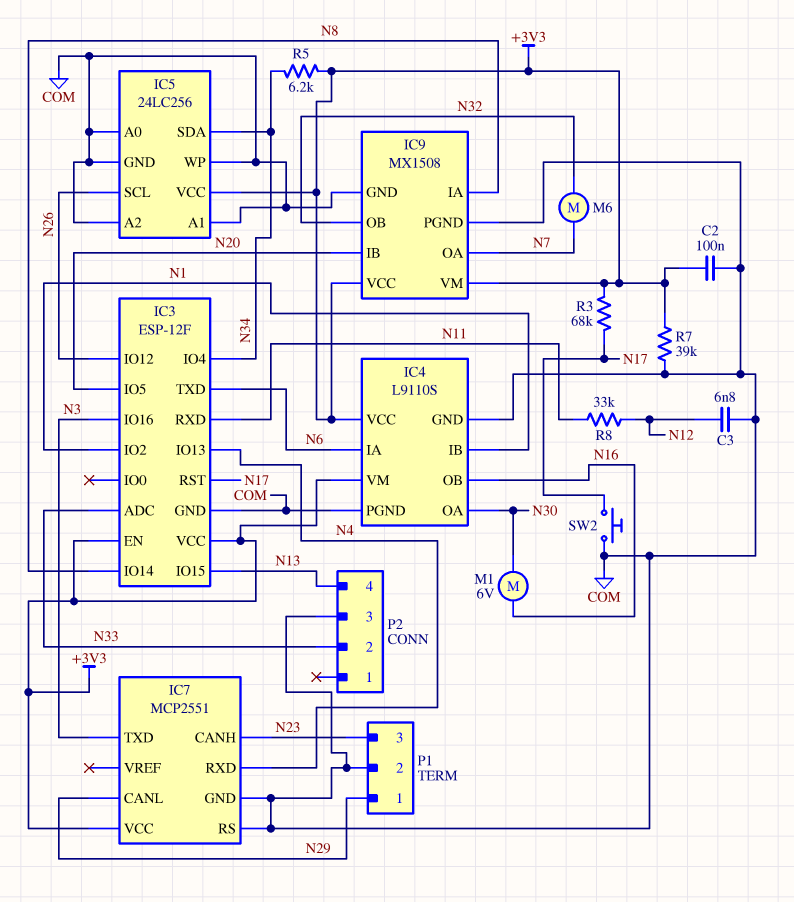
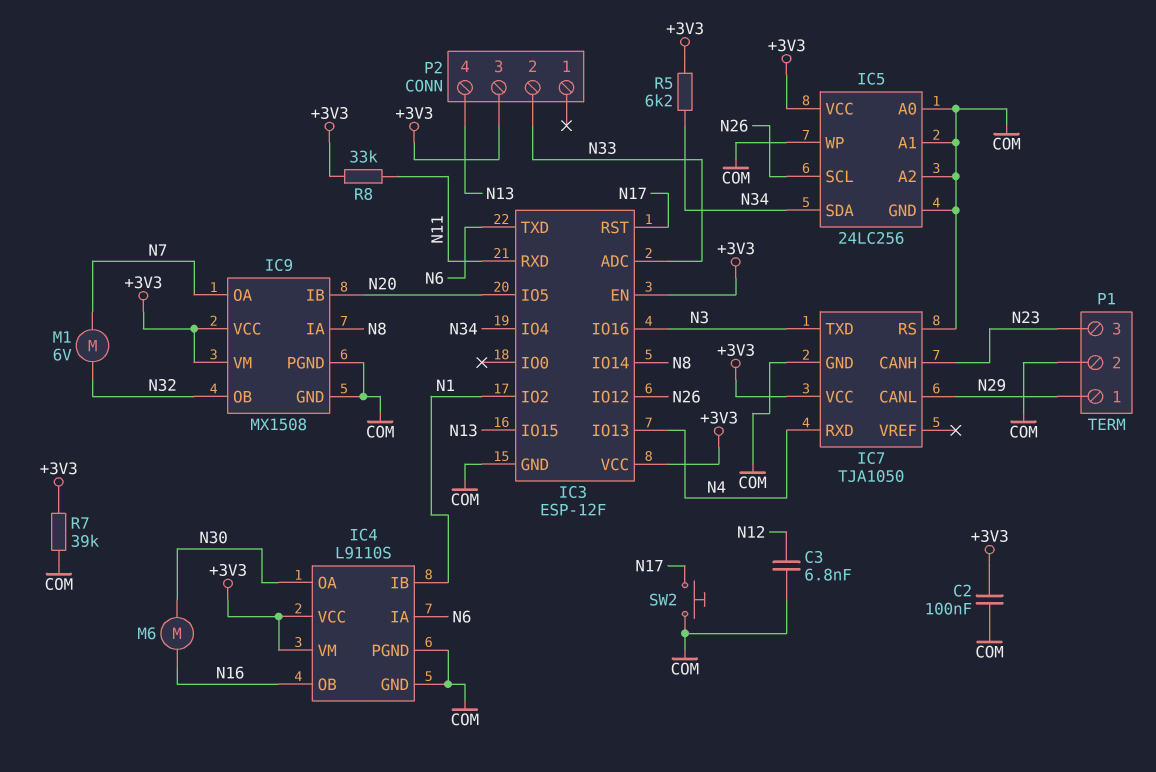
IC7: MCP2551 -> TJA1050
M1: motor 6V (N16, N30) -> motor 6V (N7, N32)
M6: motor (N7, N32) -> motor (N16, N30)
P2 pin 3: COM -> +3V3
R3: 68k (+3V3, N17) -> none
R8: 33k (N11, N12) -> 33k (+3V3, N11)

